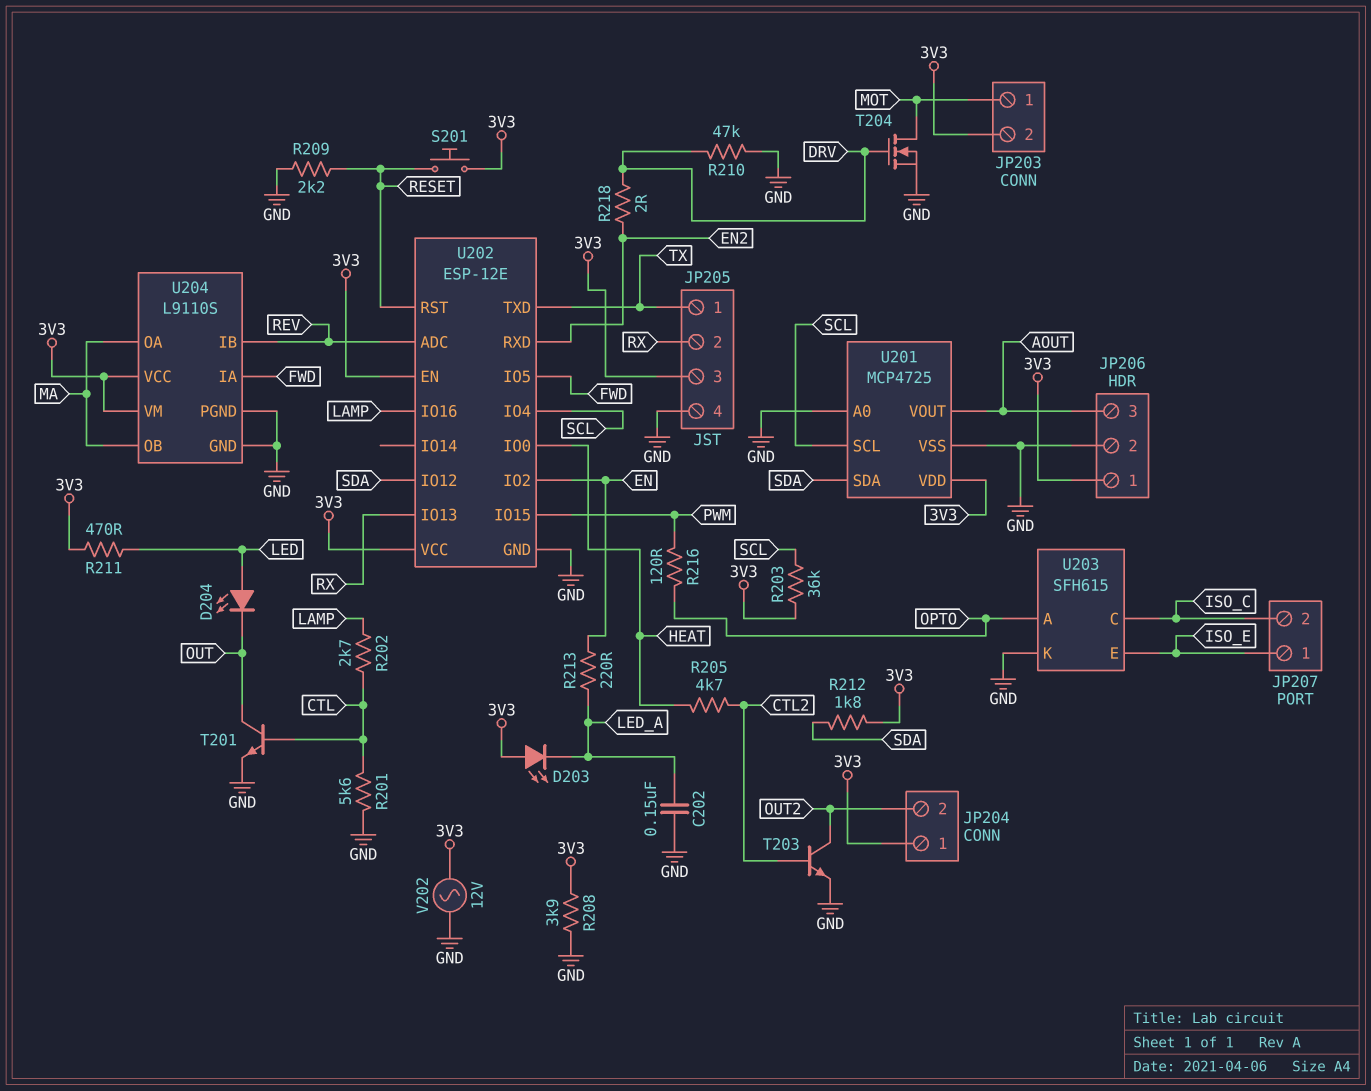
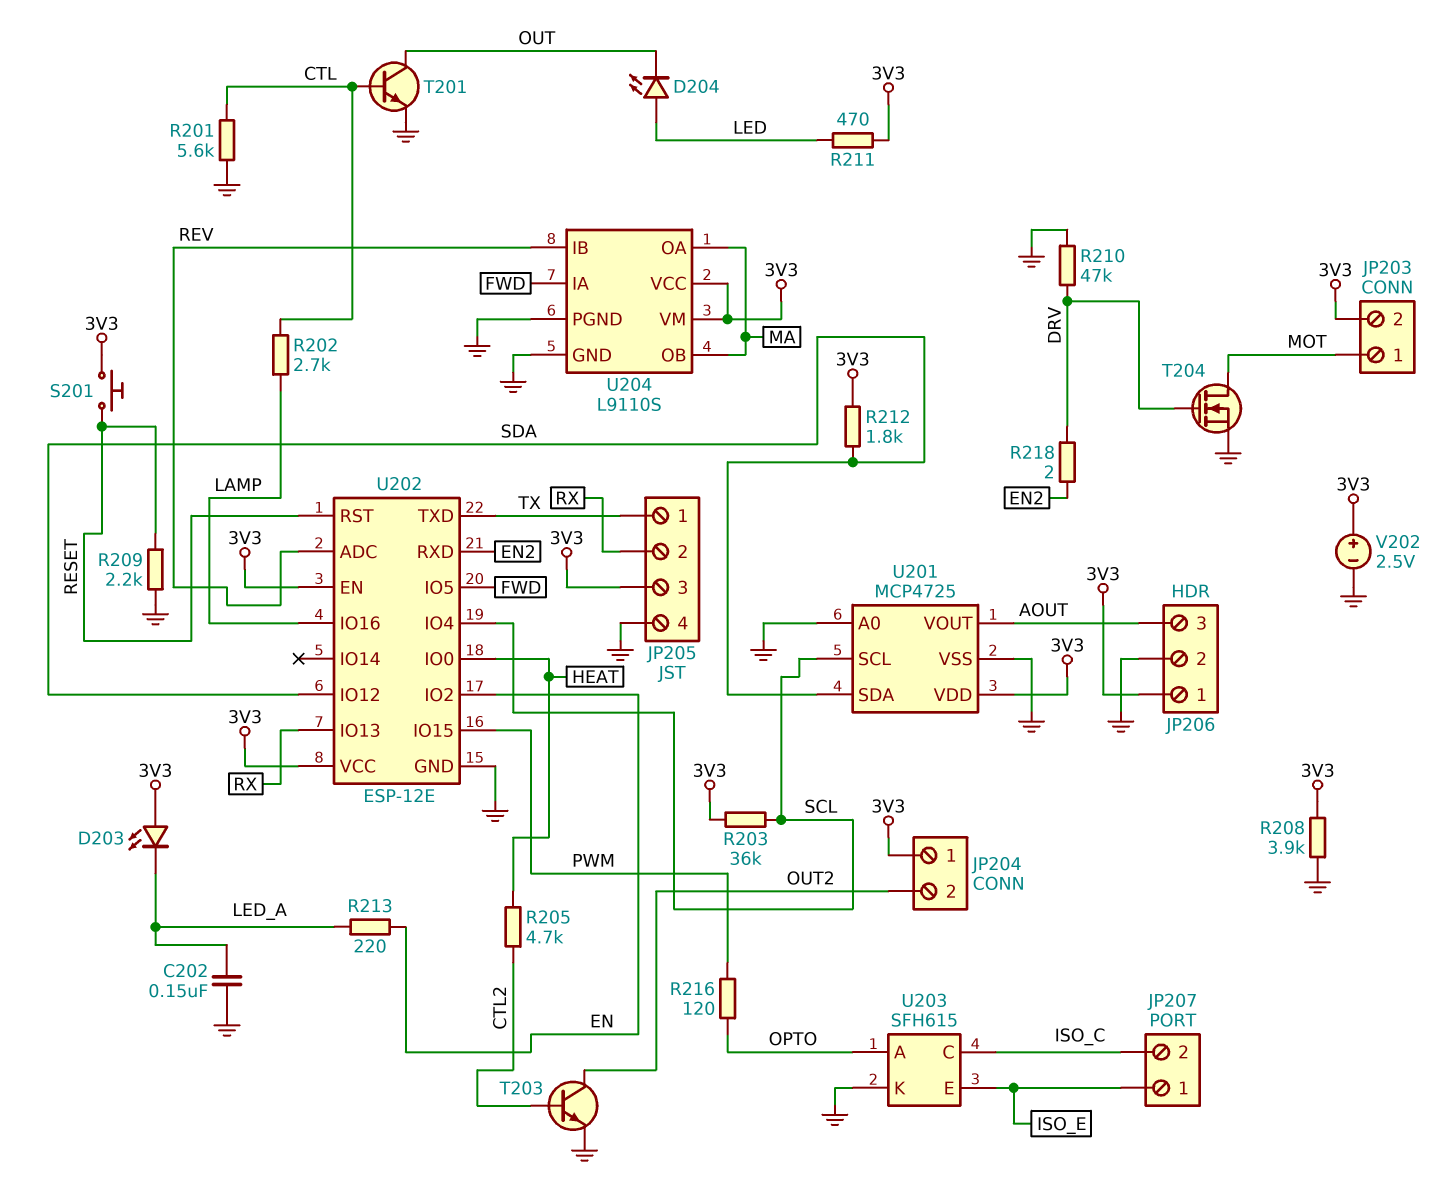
V202: AC 12V (3V3, GND) -> 2.5V (plus 3V3, minus GND)

